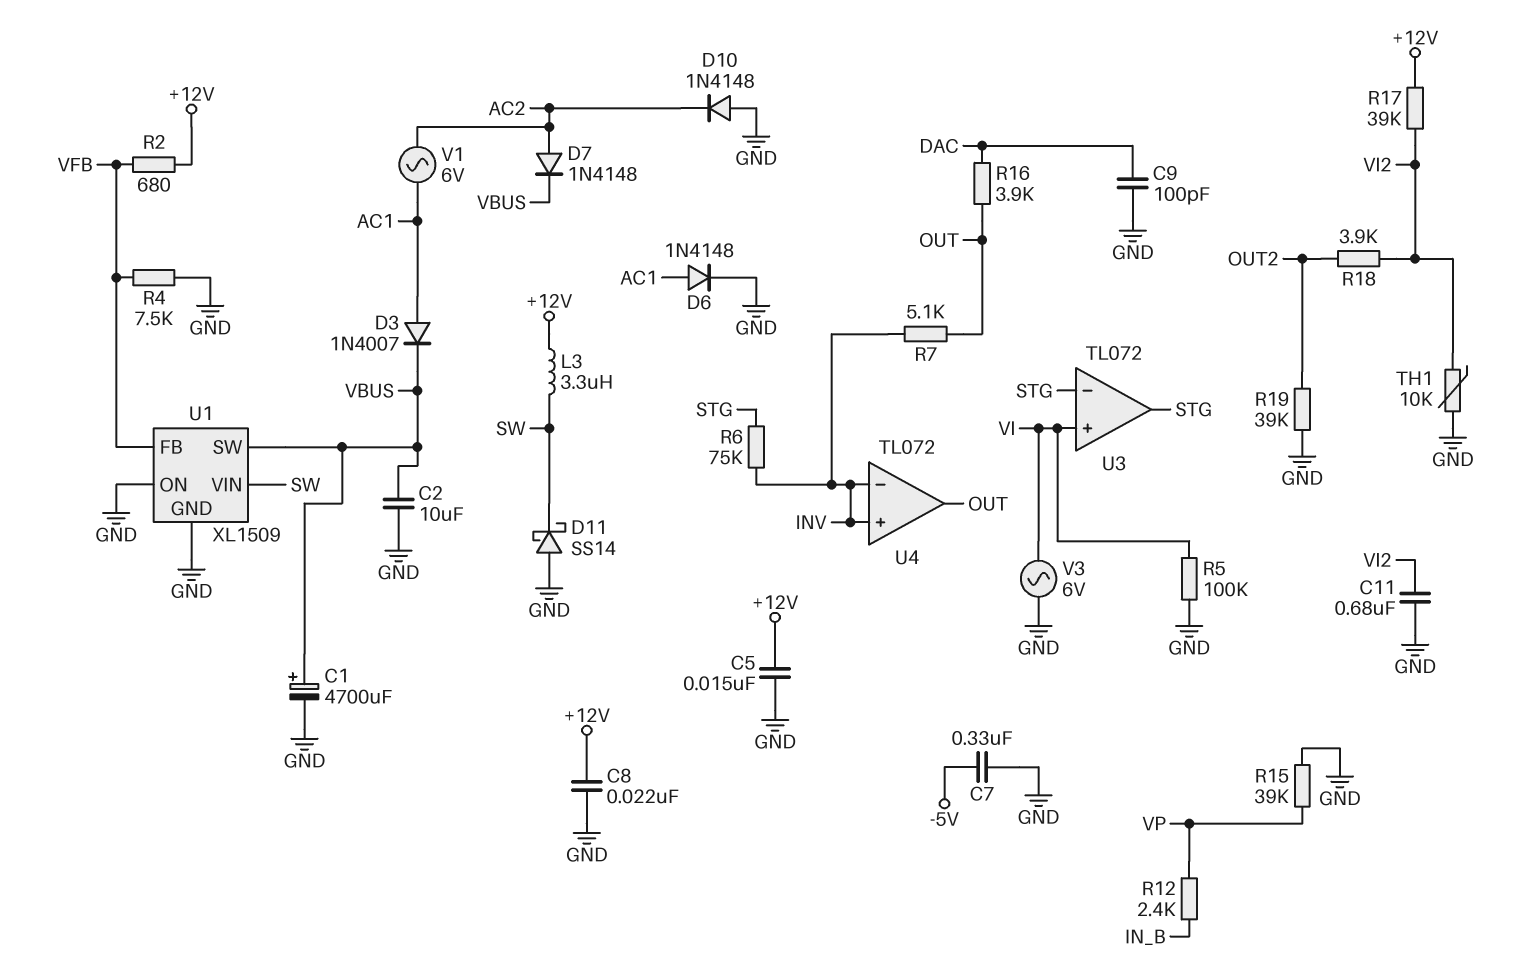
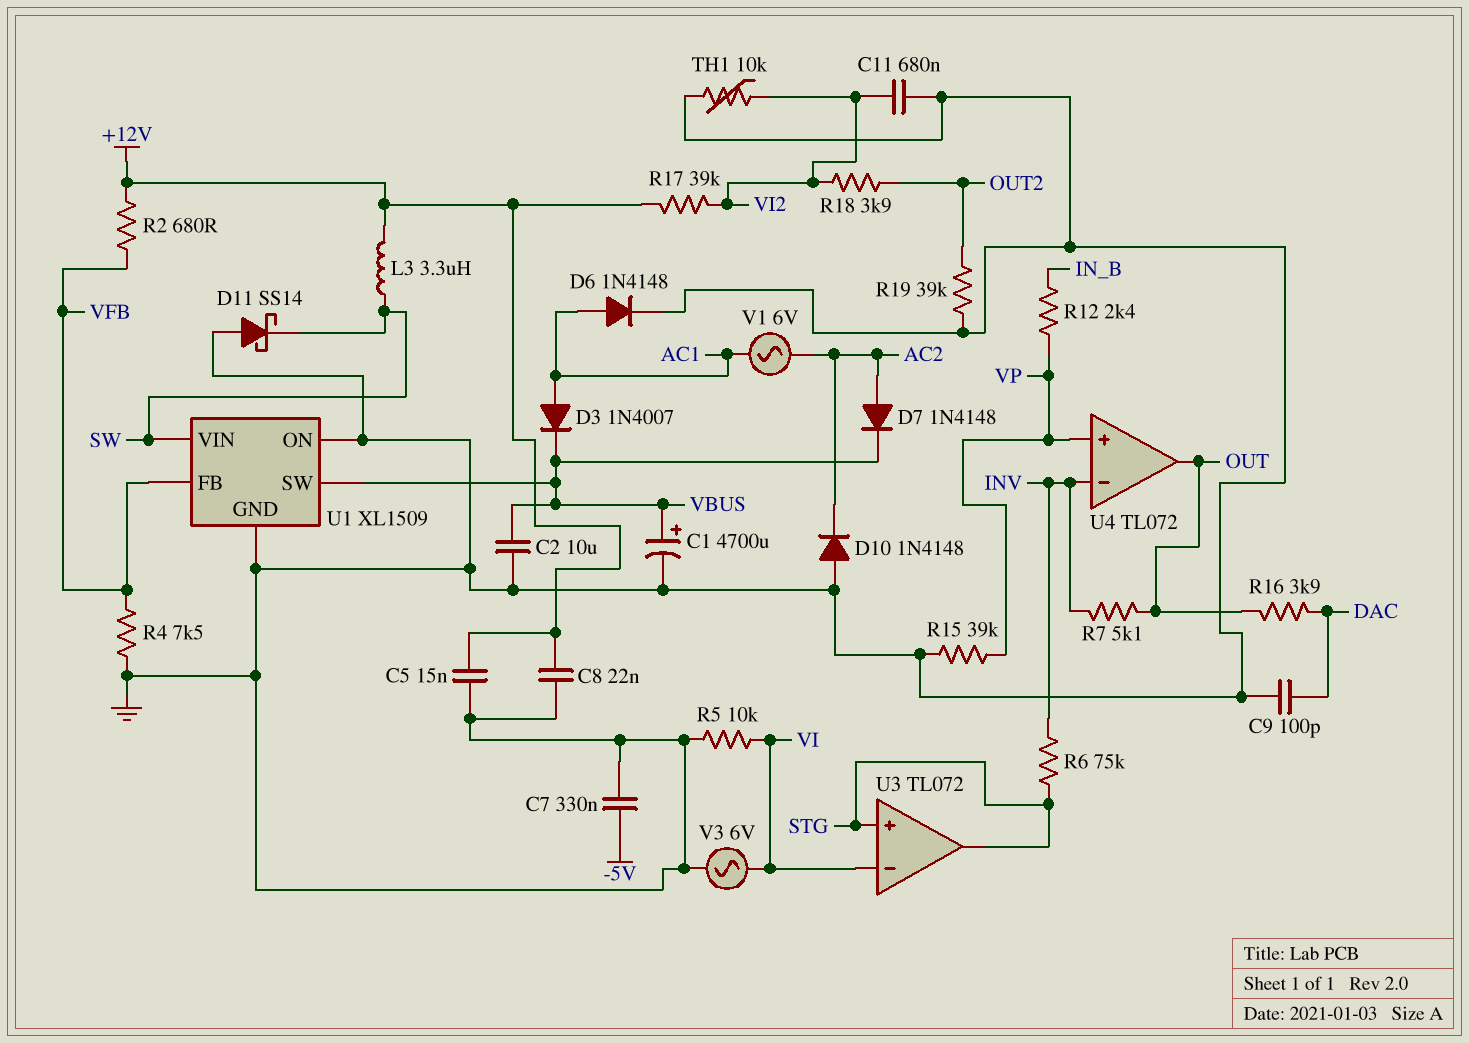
R5: 100k (GND, VI) -> 10k (GND, VI)
U3 pin in+: VI -> STG
U3 pin in-: STG -> VI
U4 pin in+: INV -> VP

